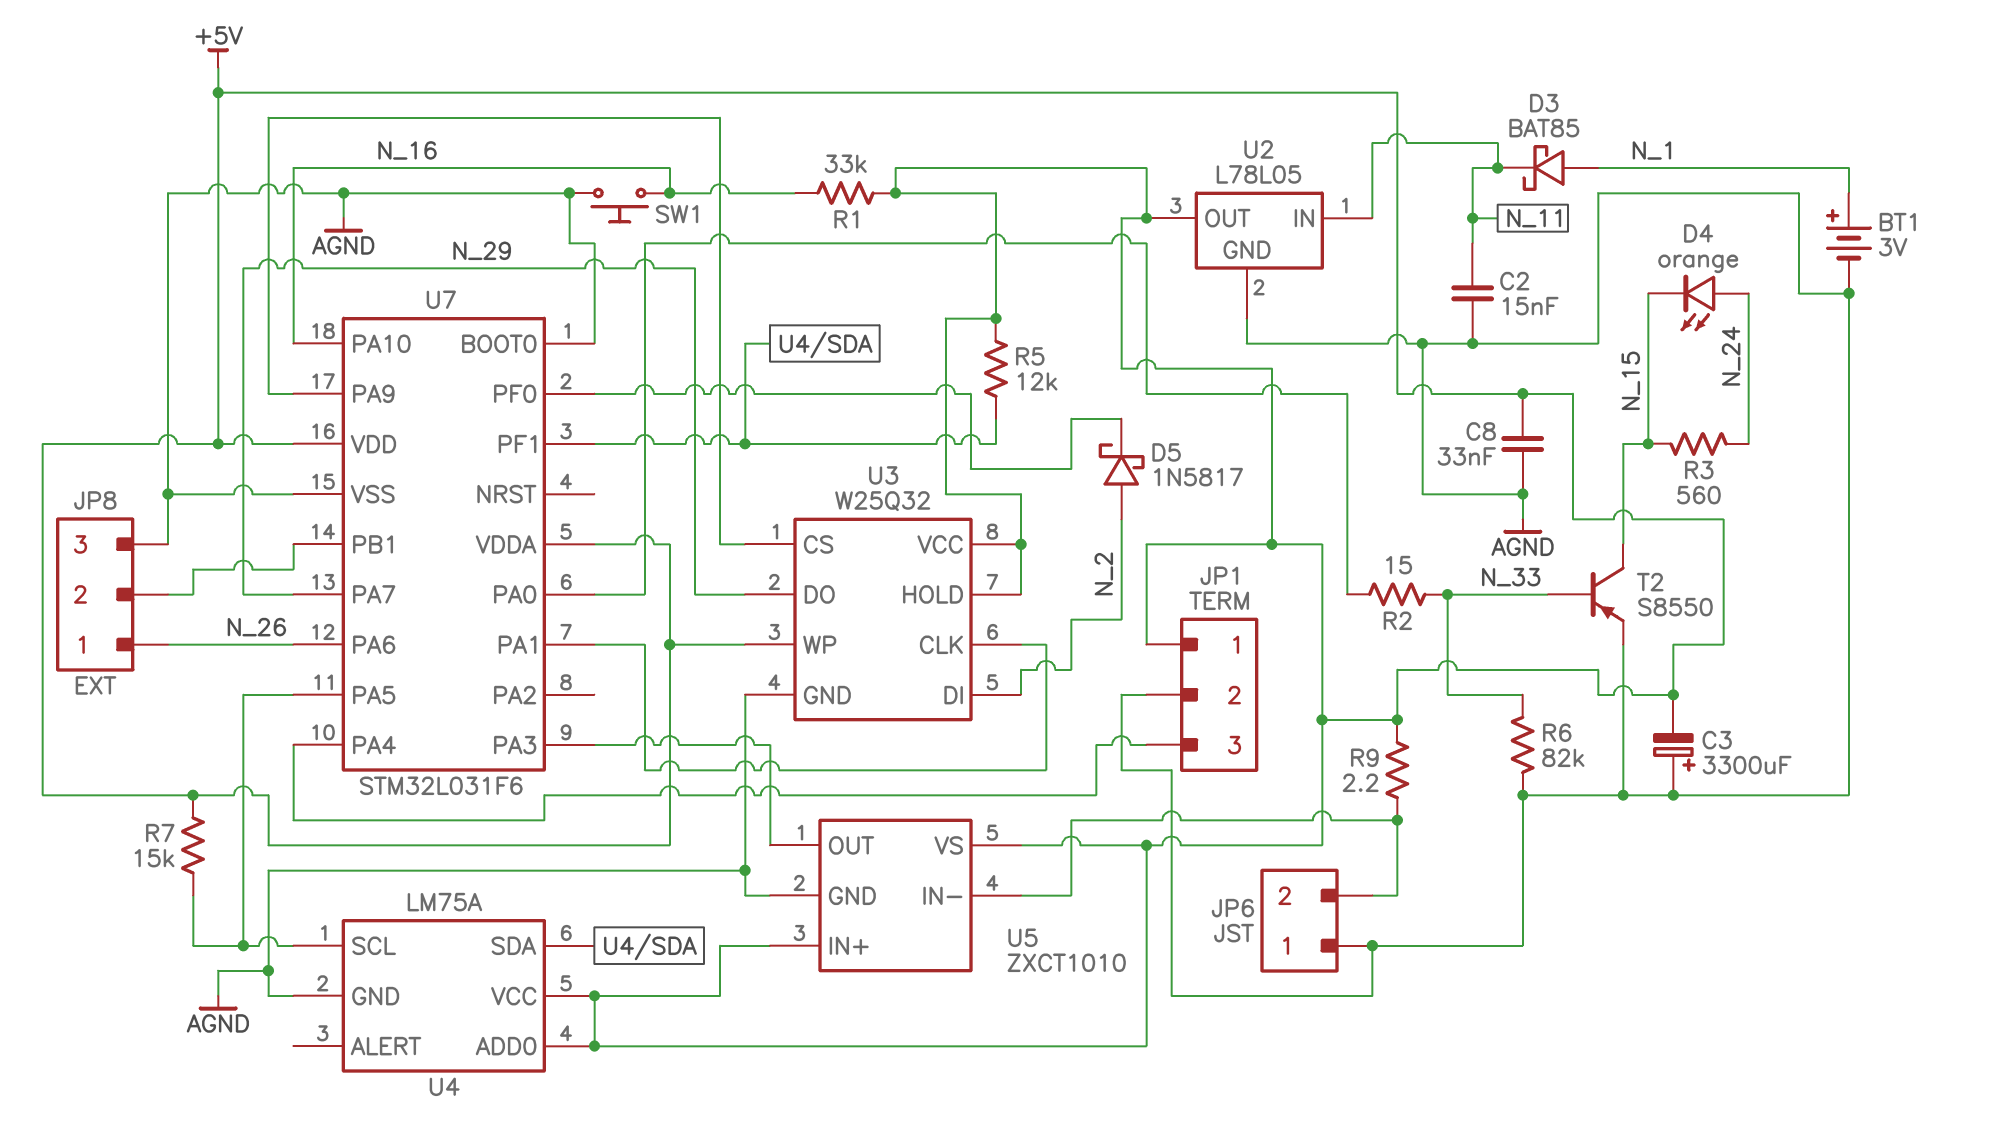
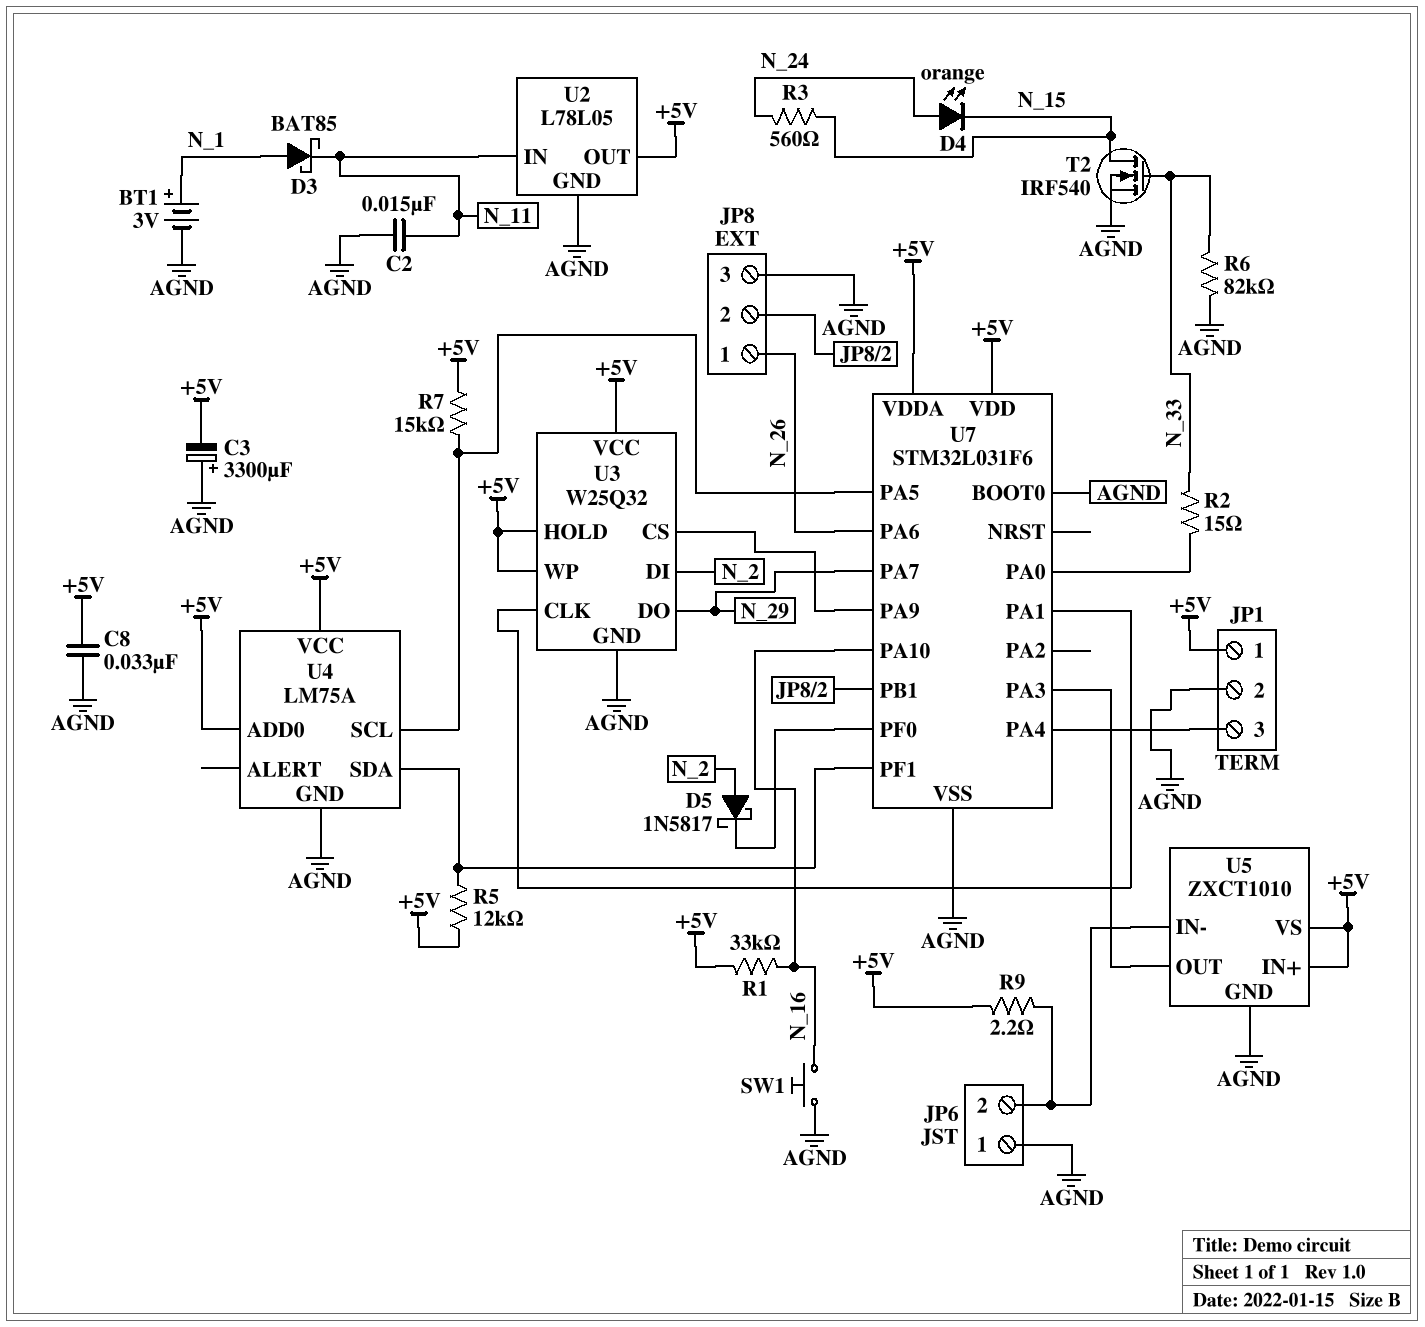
T2: PNP S8550 (B N_33, C N_15, E AGND) -> NMOS IRF540 (G N_33, D N_15, S AGND)

